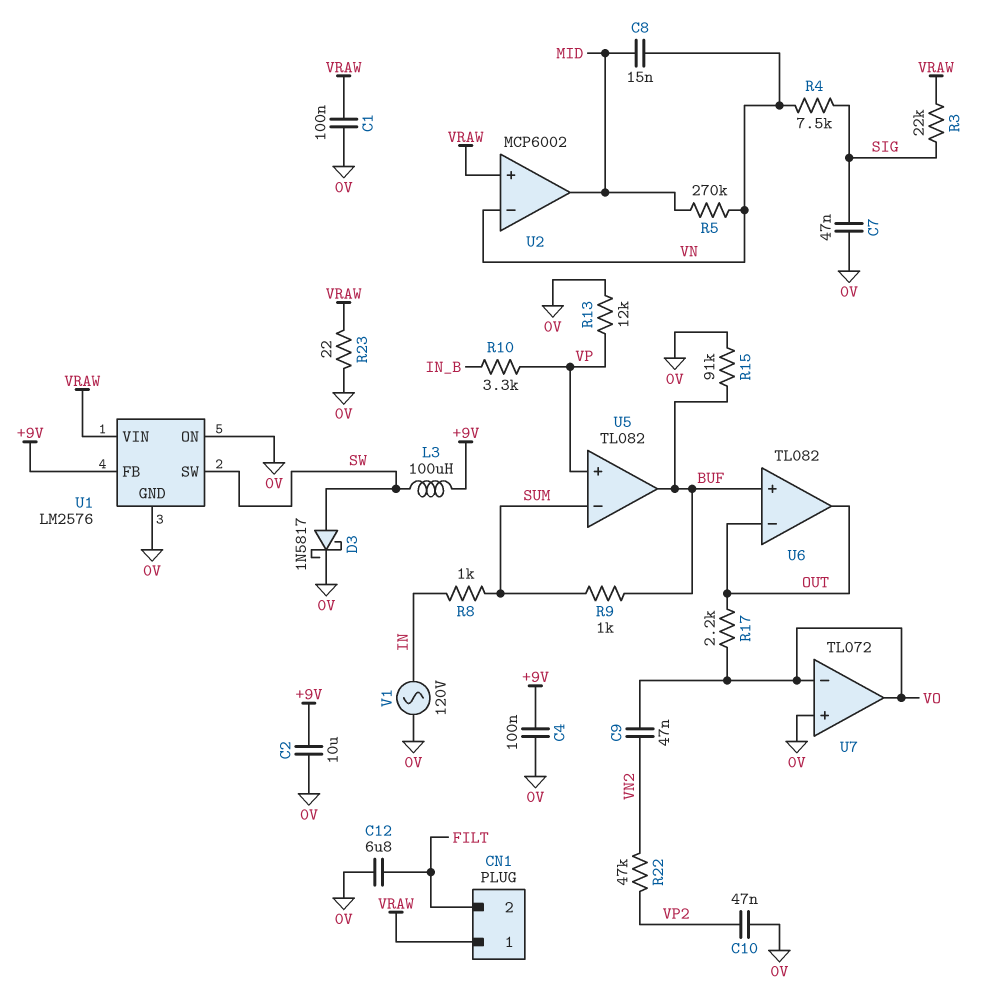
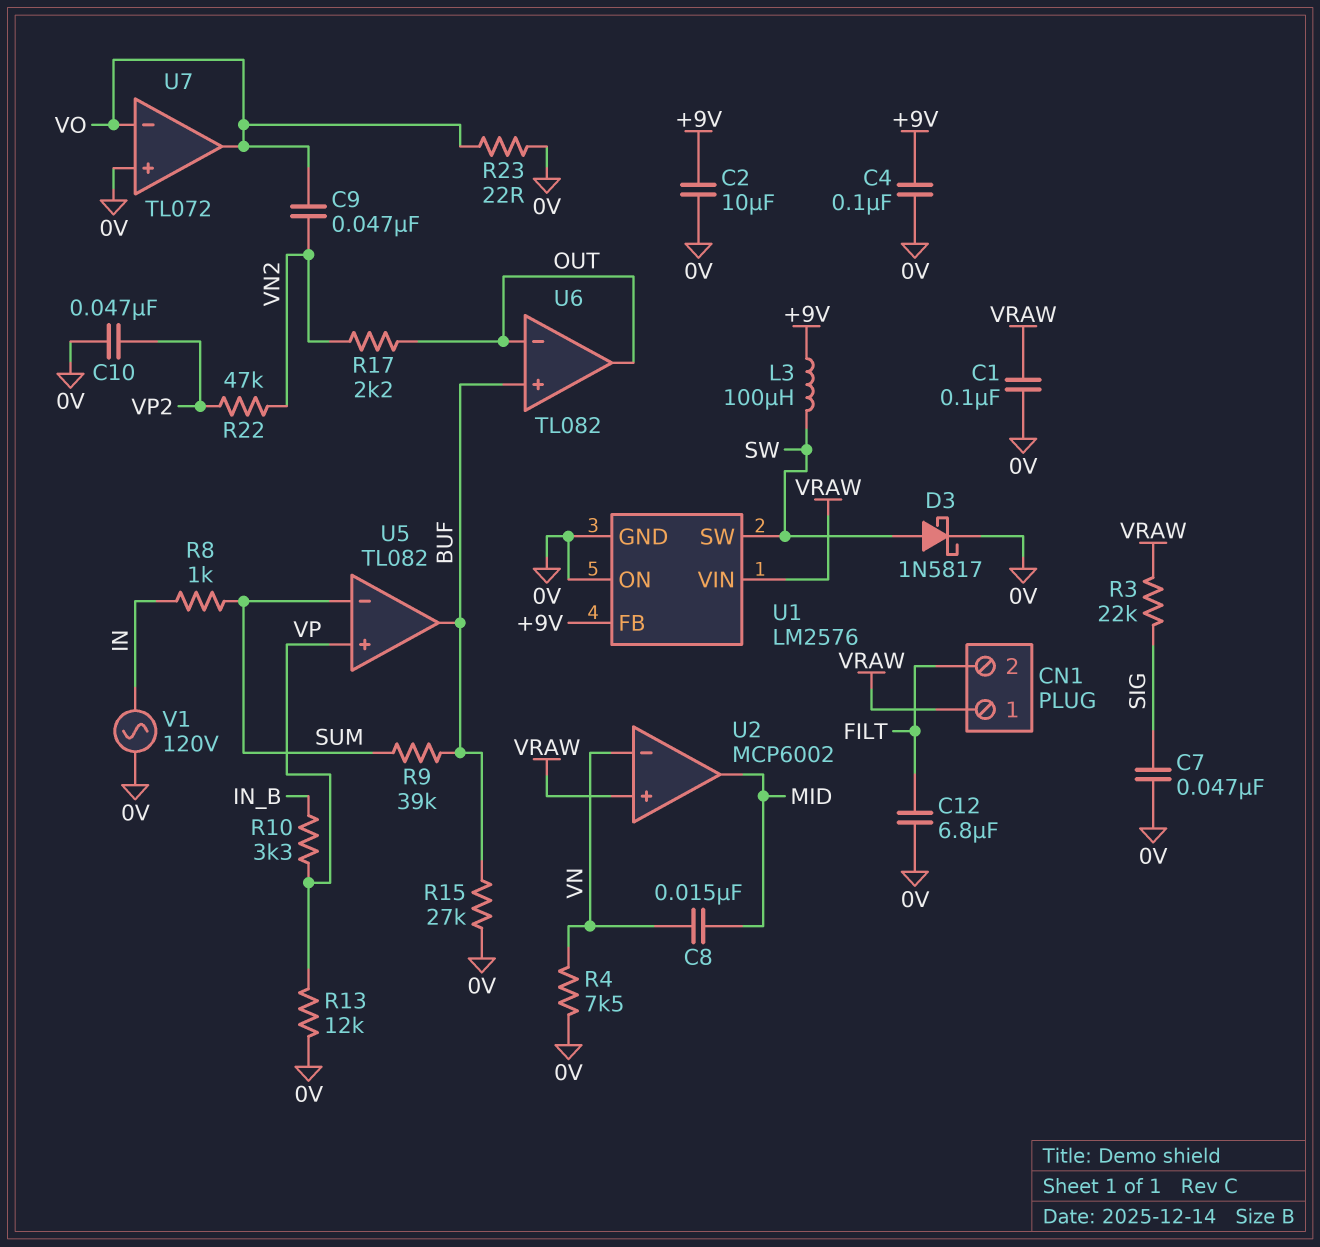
R4: 7.5k (SIG, VN) -> 7.5k (0V, VN)
R5: 270k (MID, VN) -> none
R9: 1k (BUF, SUM) -> 39k (BUF, SUM)
R15: 91k (0V, BUF) -> 27k (0V, BUF)
R17: 2.2k (OUT, VO) -> 2.2k (OUT, VN2)
R23: 22 (0V, VRAW) -> 22 (0V, VO)

